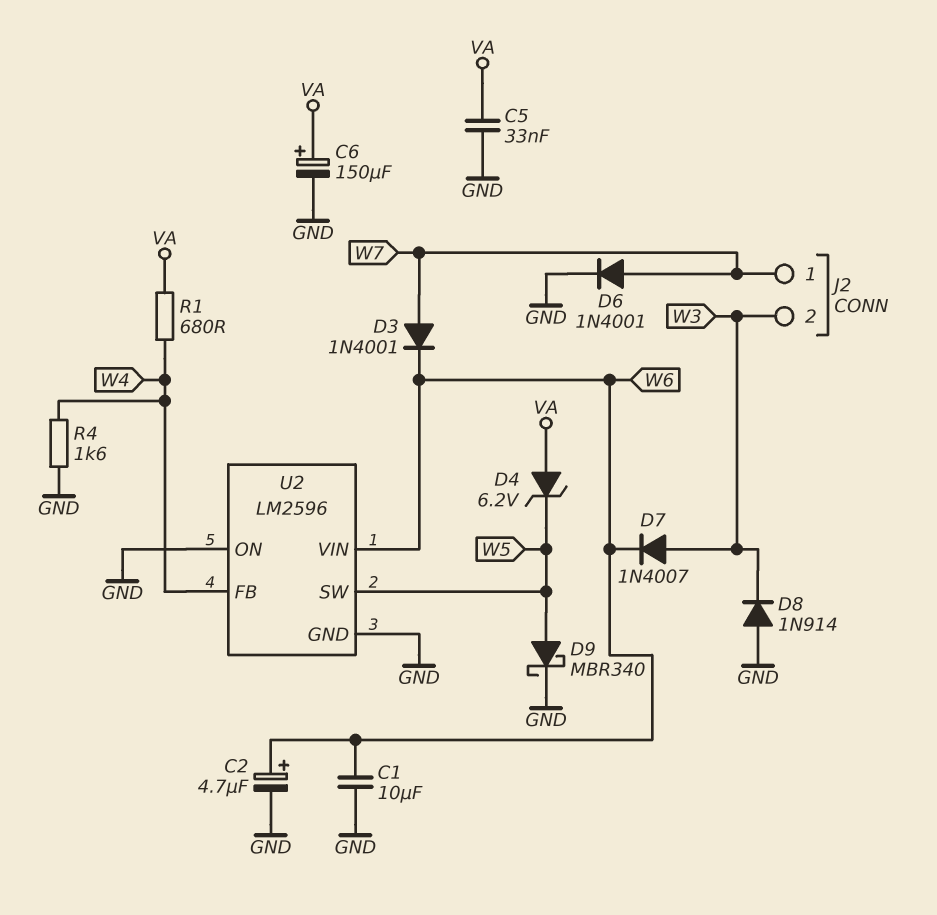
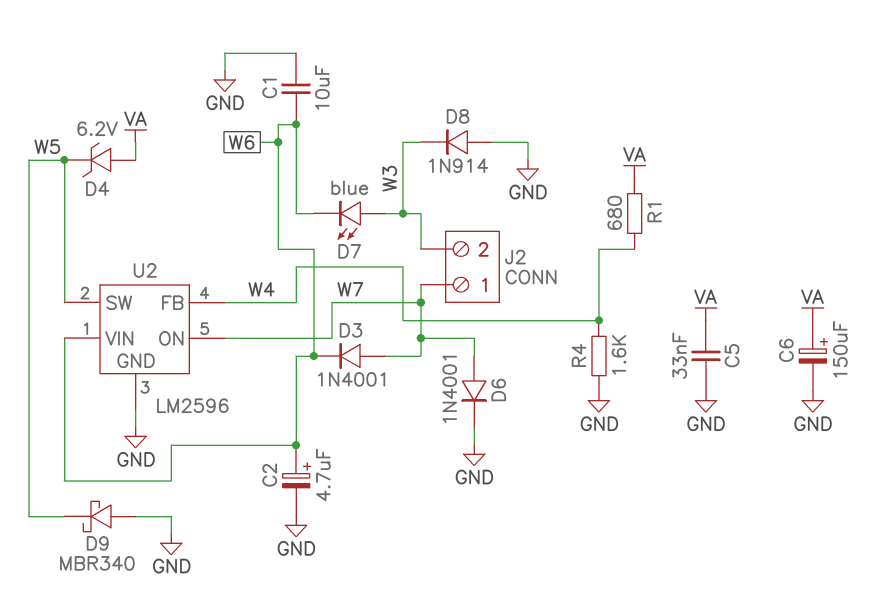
D7: diode 1N4007 (A W3, K W6) -> LED blue (A W3, K W6)
D9: schottky MBR340 (A W5, K GND) -> schottky MBR340 (A GND, K W5)
U2 pin ON: GND -> W7

